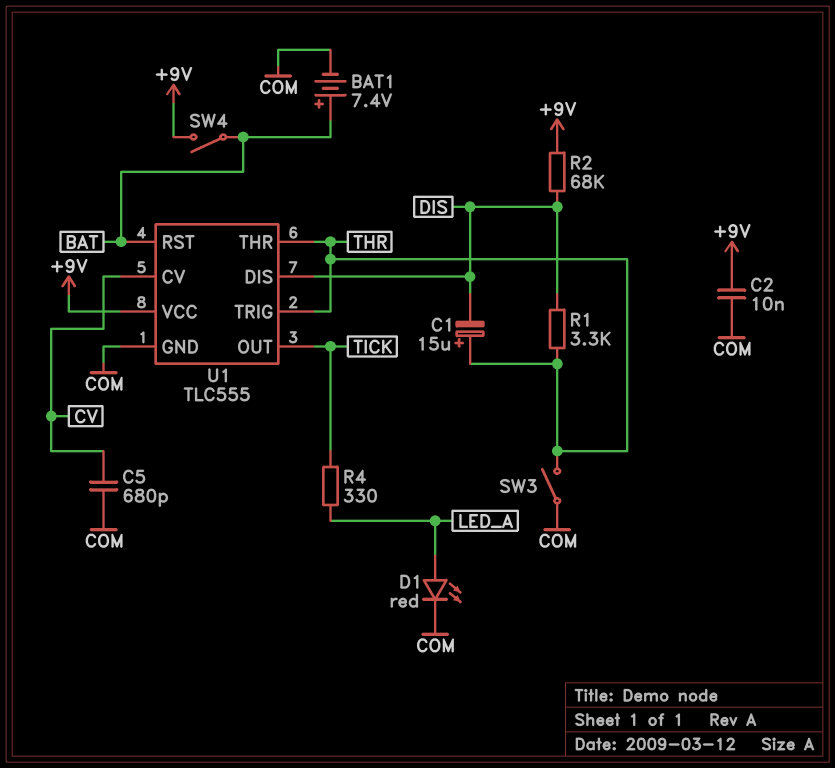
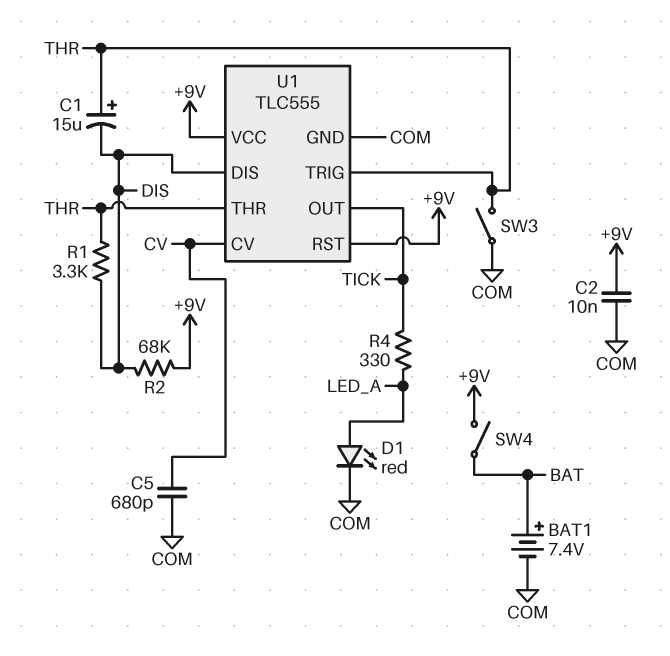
U1 pin RST: BAT -> +9V

